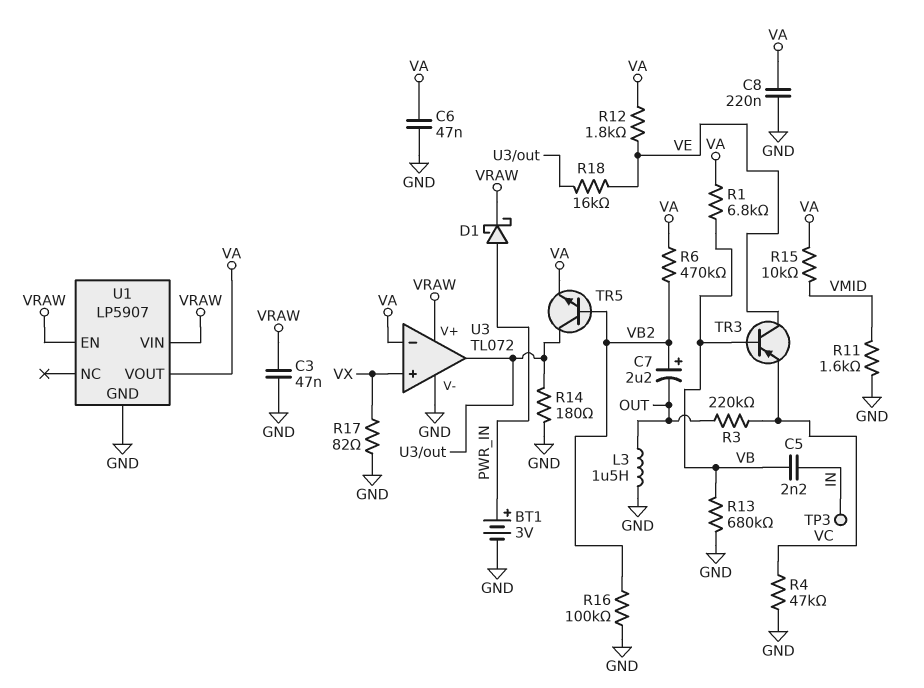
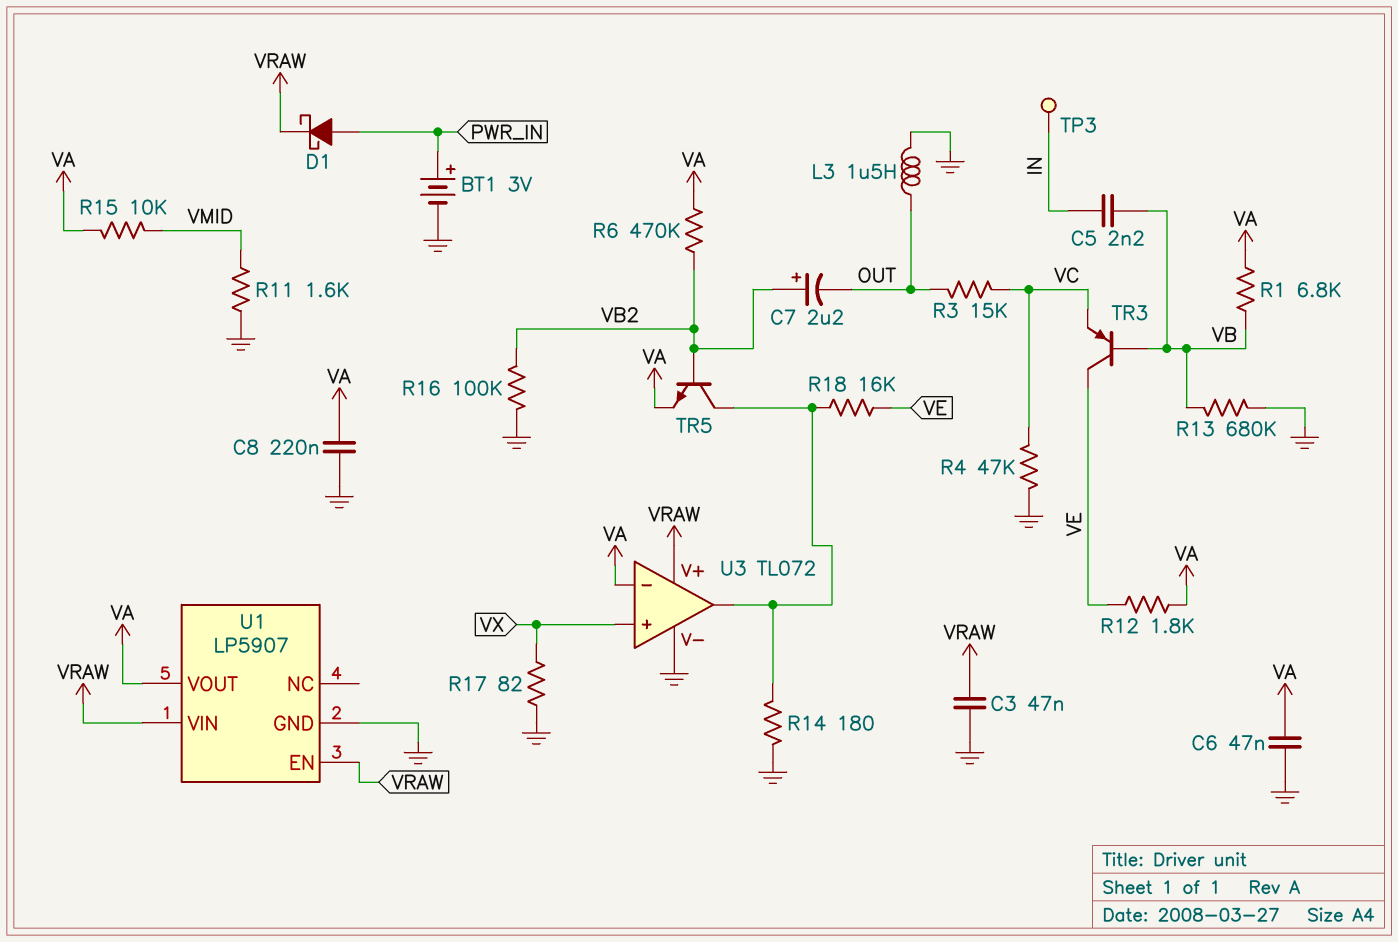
R3: 220k (OUT, VC) -> 15k (OUT, VC)

